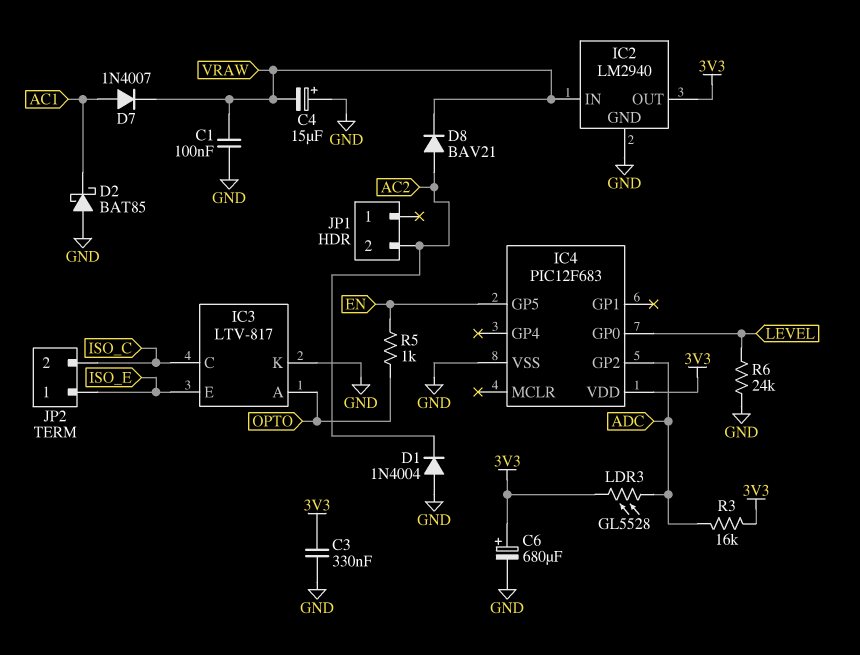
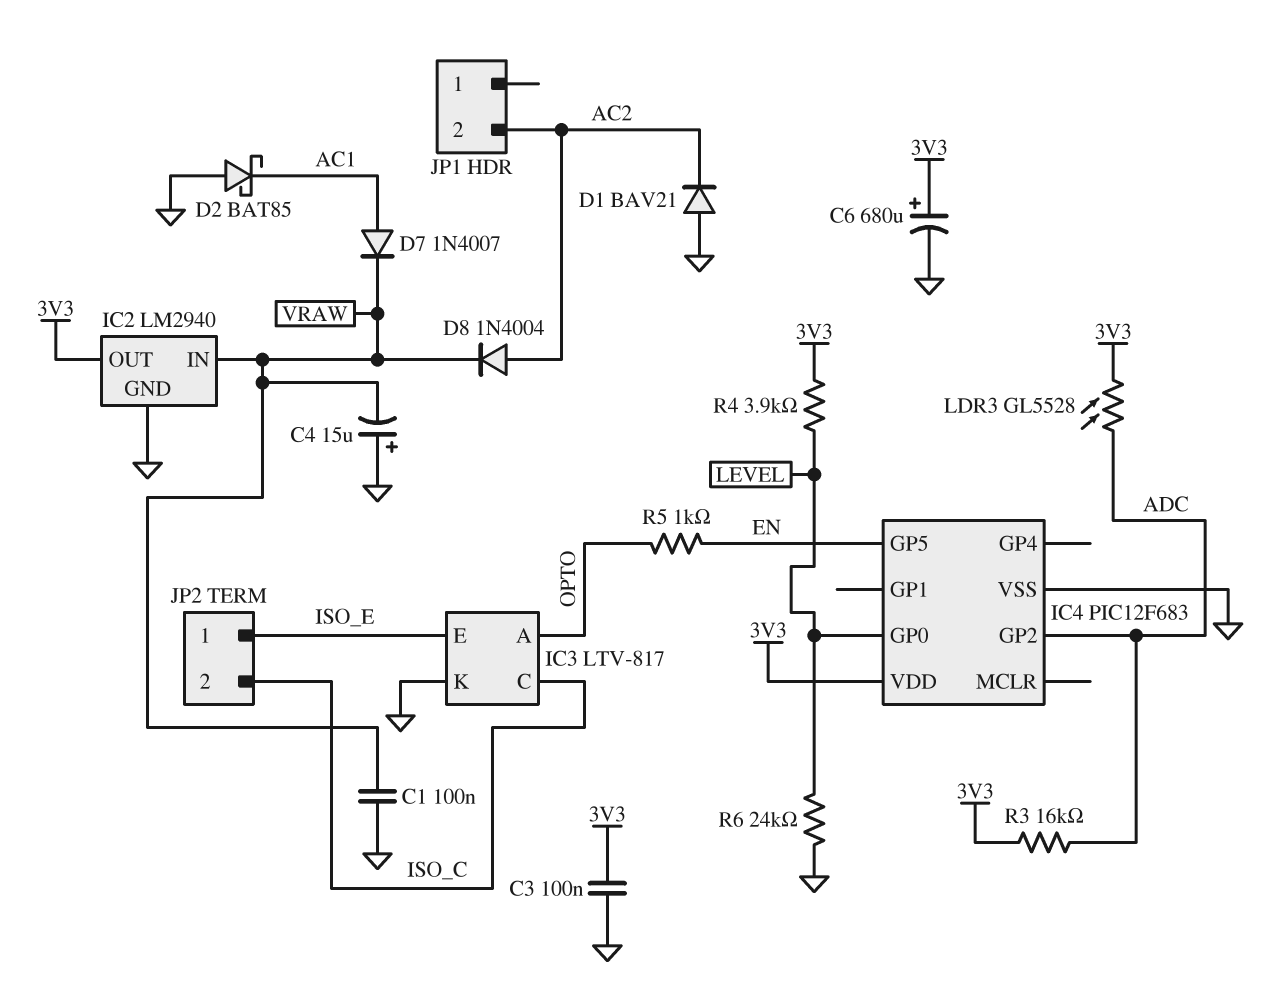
C3: 330nF (3V3, GND) -> 100nF (3V3, GND)
D1: diode 1N4004 (A GND, K AC2) -> diode BAV21 (A GND, K AC2)
D8: diode BAV21 (A AC2, K VRAW) -> diode 1N4004 (A AC2, K VRAW)
R4: none -> 3.9k (3V3, LEVEL)

